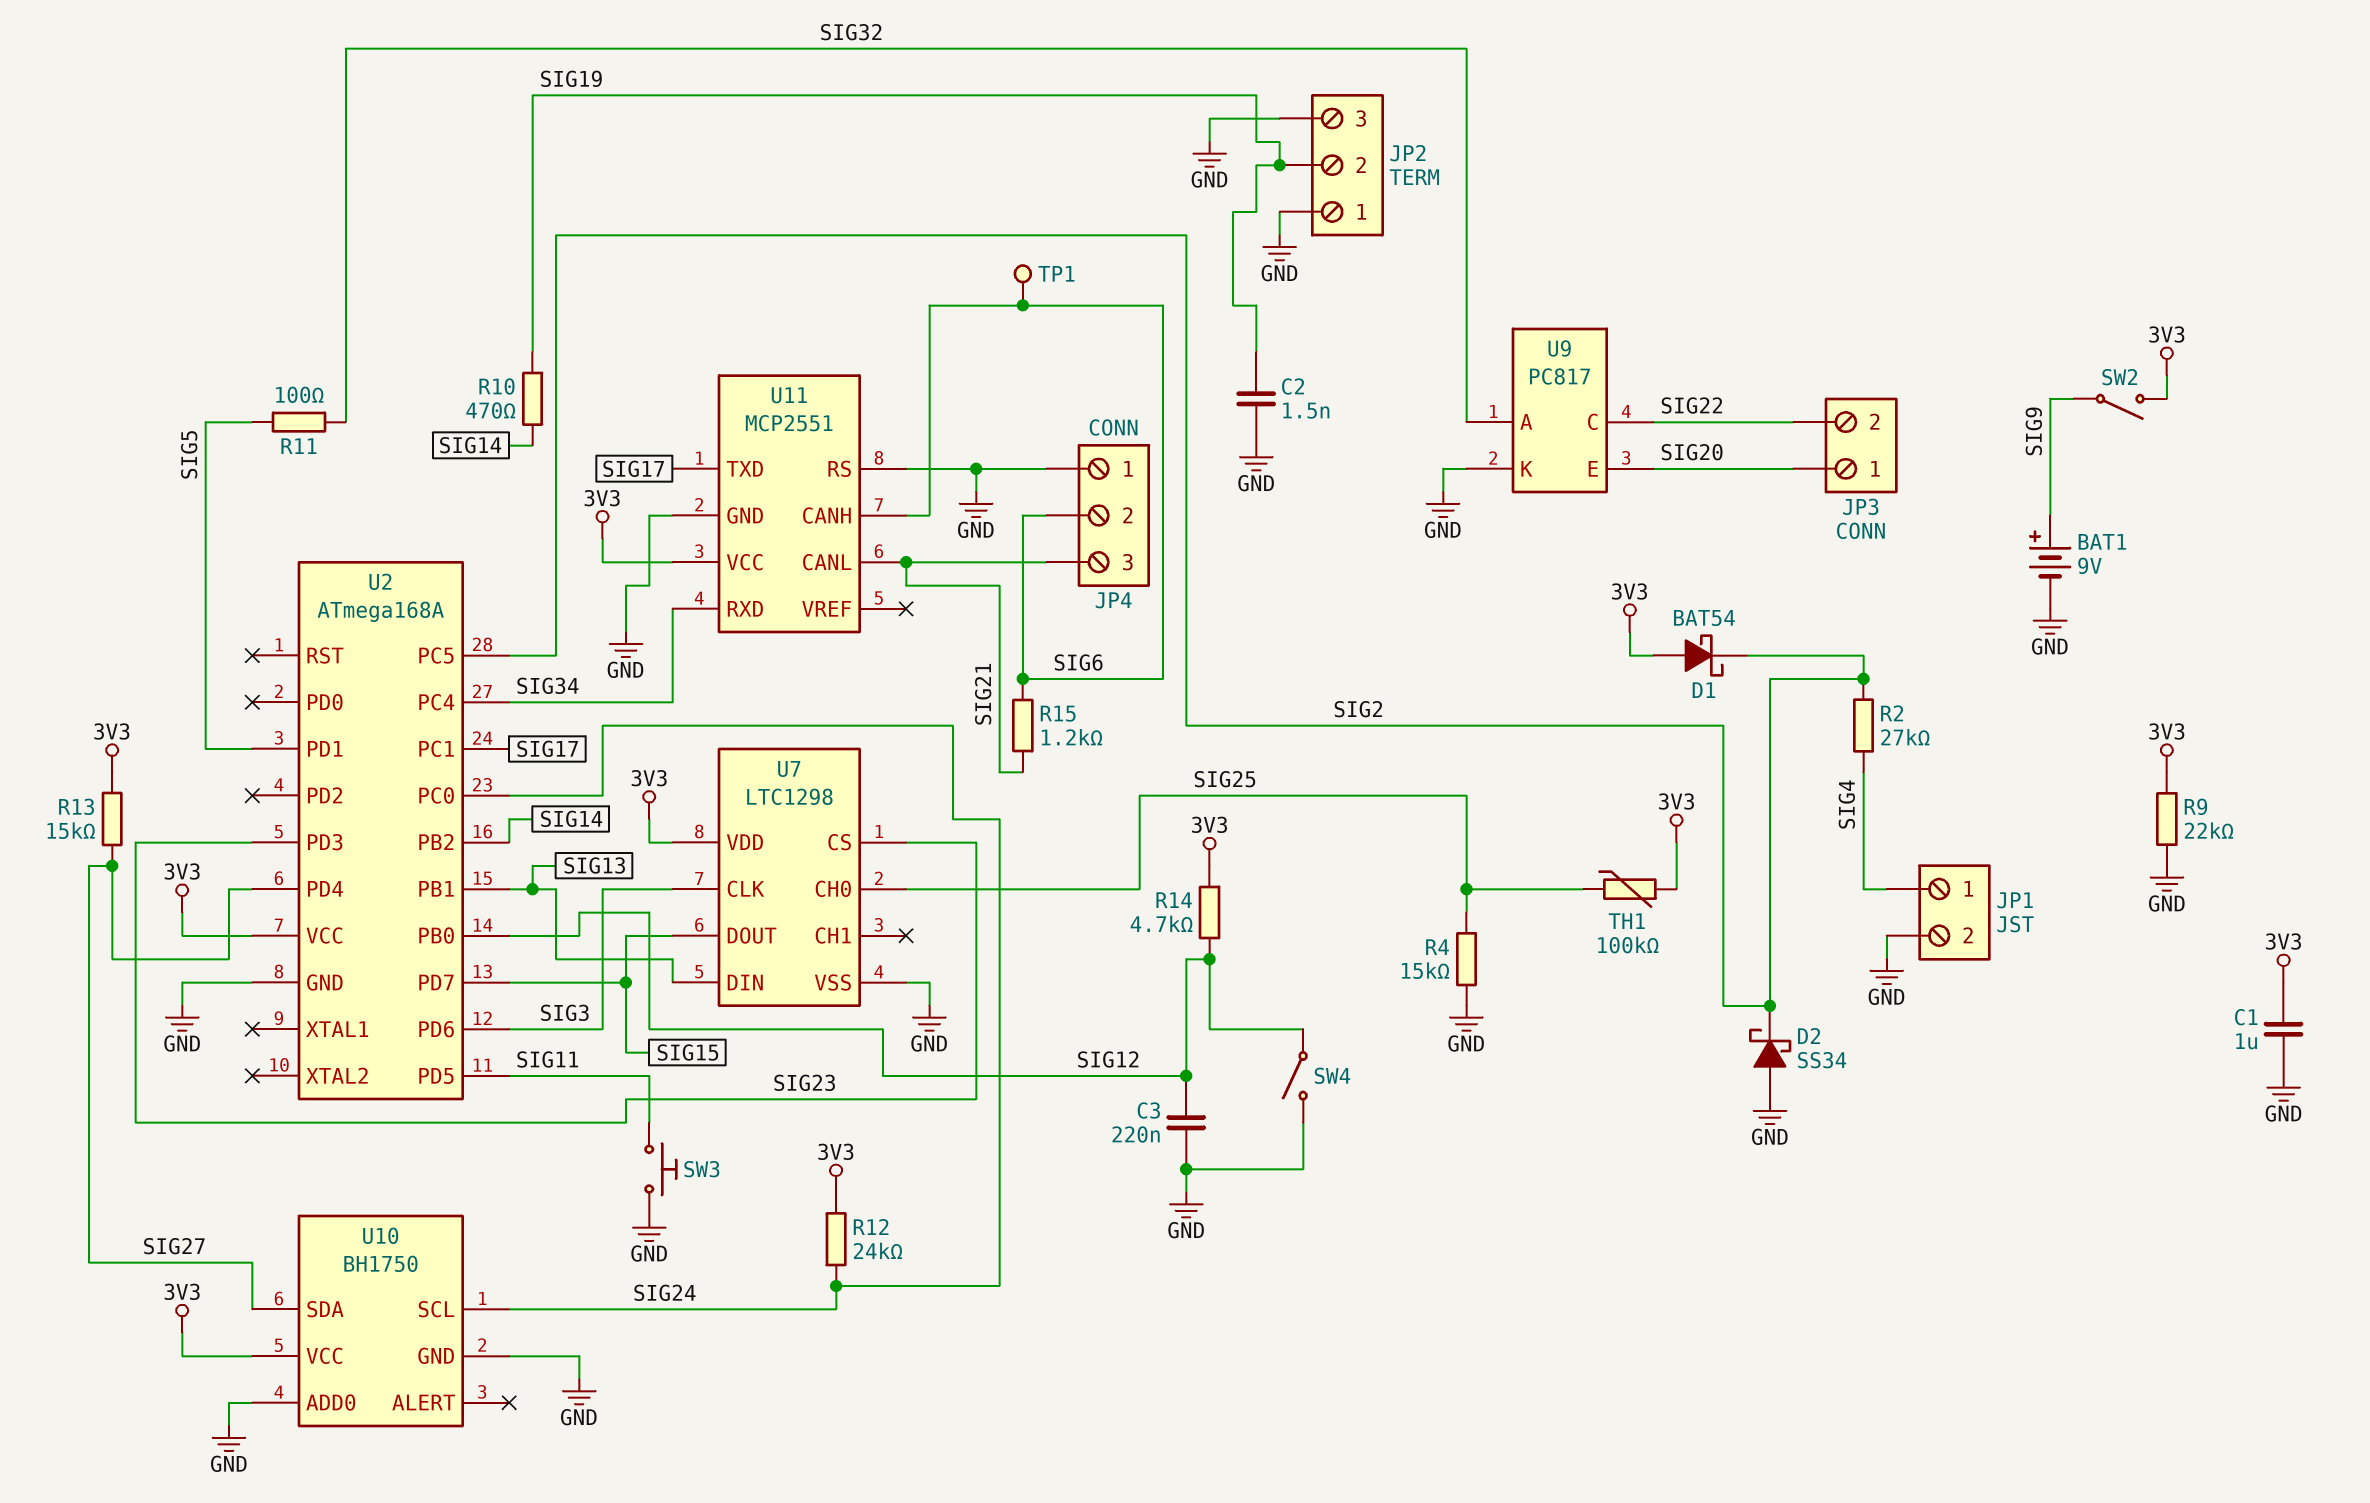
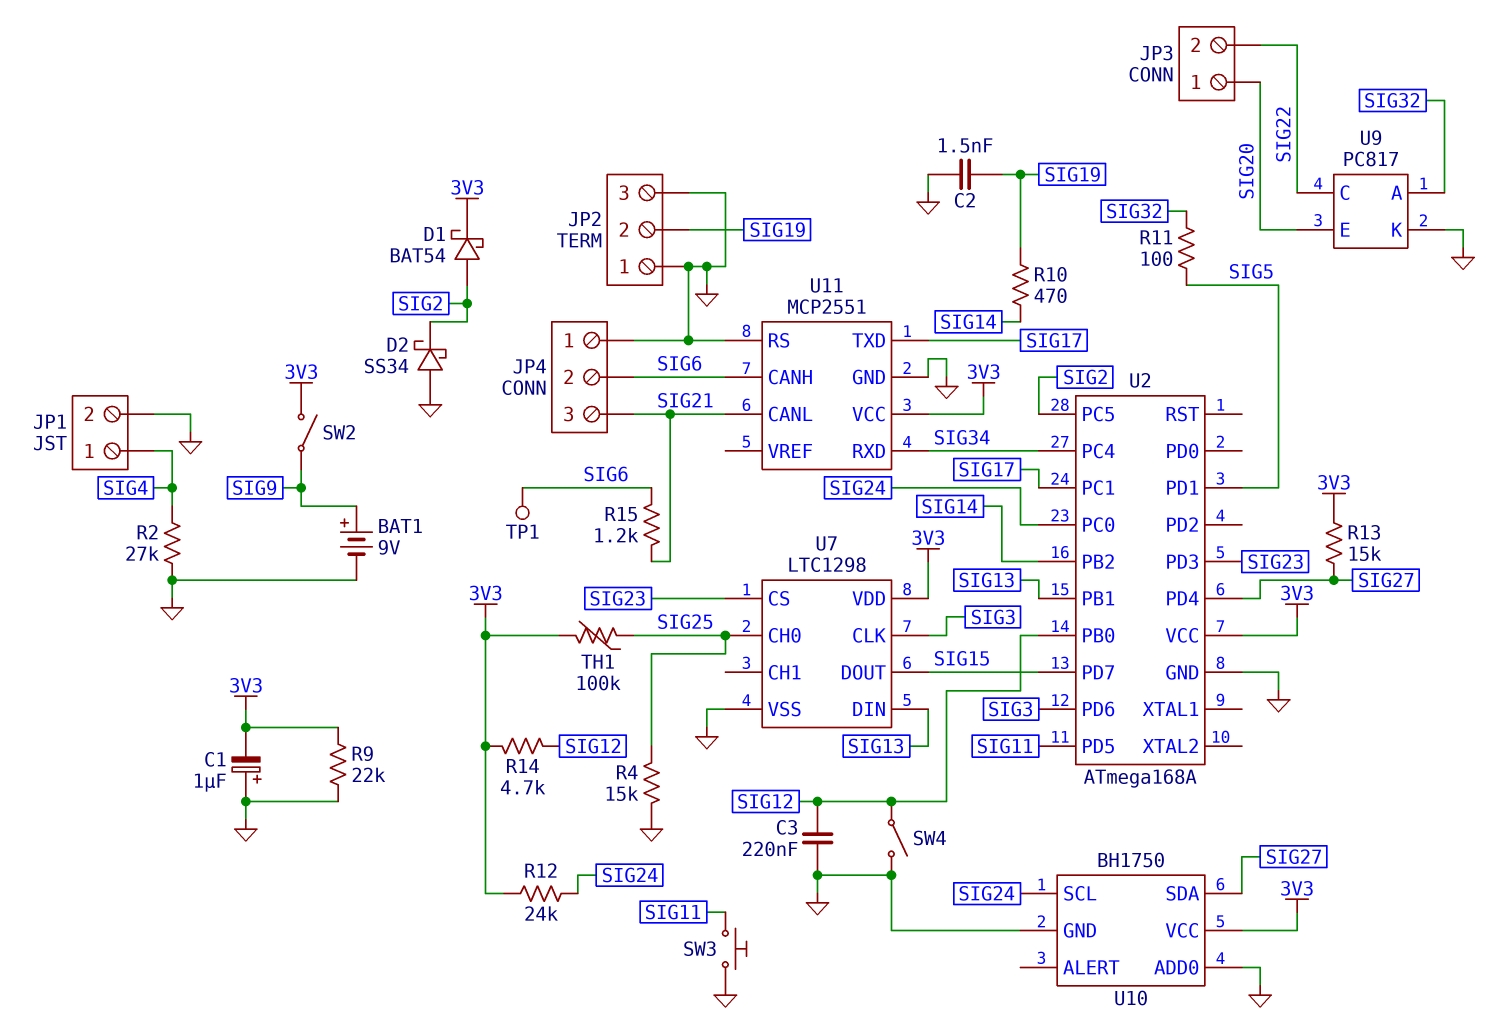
C1: 1uF (3V3, GND) -> 1uF (plus GND, minus 3V3)
D1: schottky BAT54 (A 3V3, K SIG2) -> schottky BAT54 (A SIG2, K 3V3)
R2: 27k (SIG2, SIG4) -> 27k (GND, SIG4)

